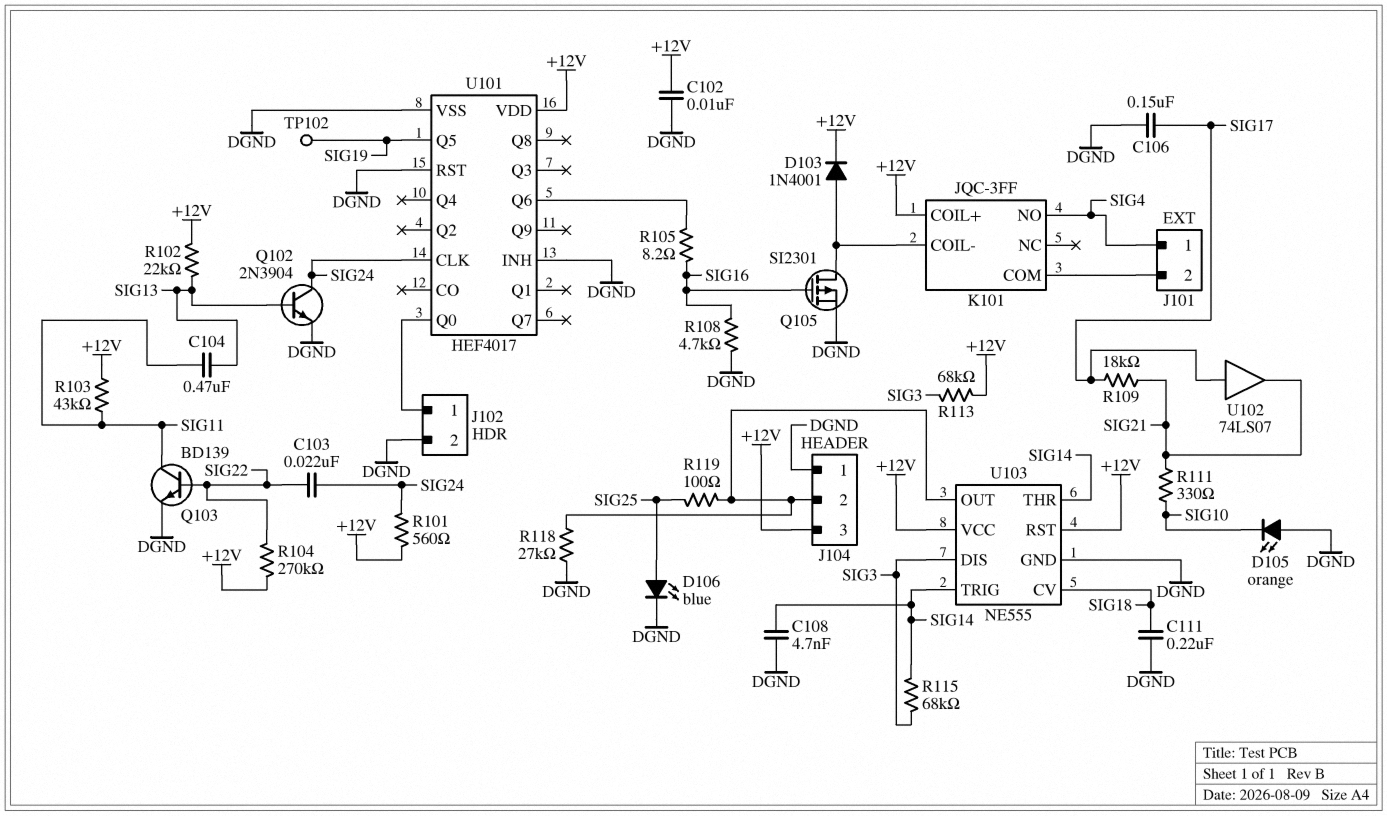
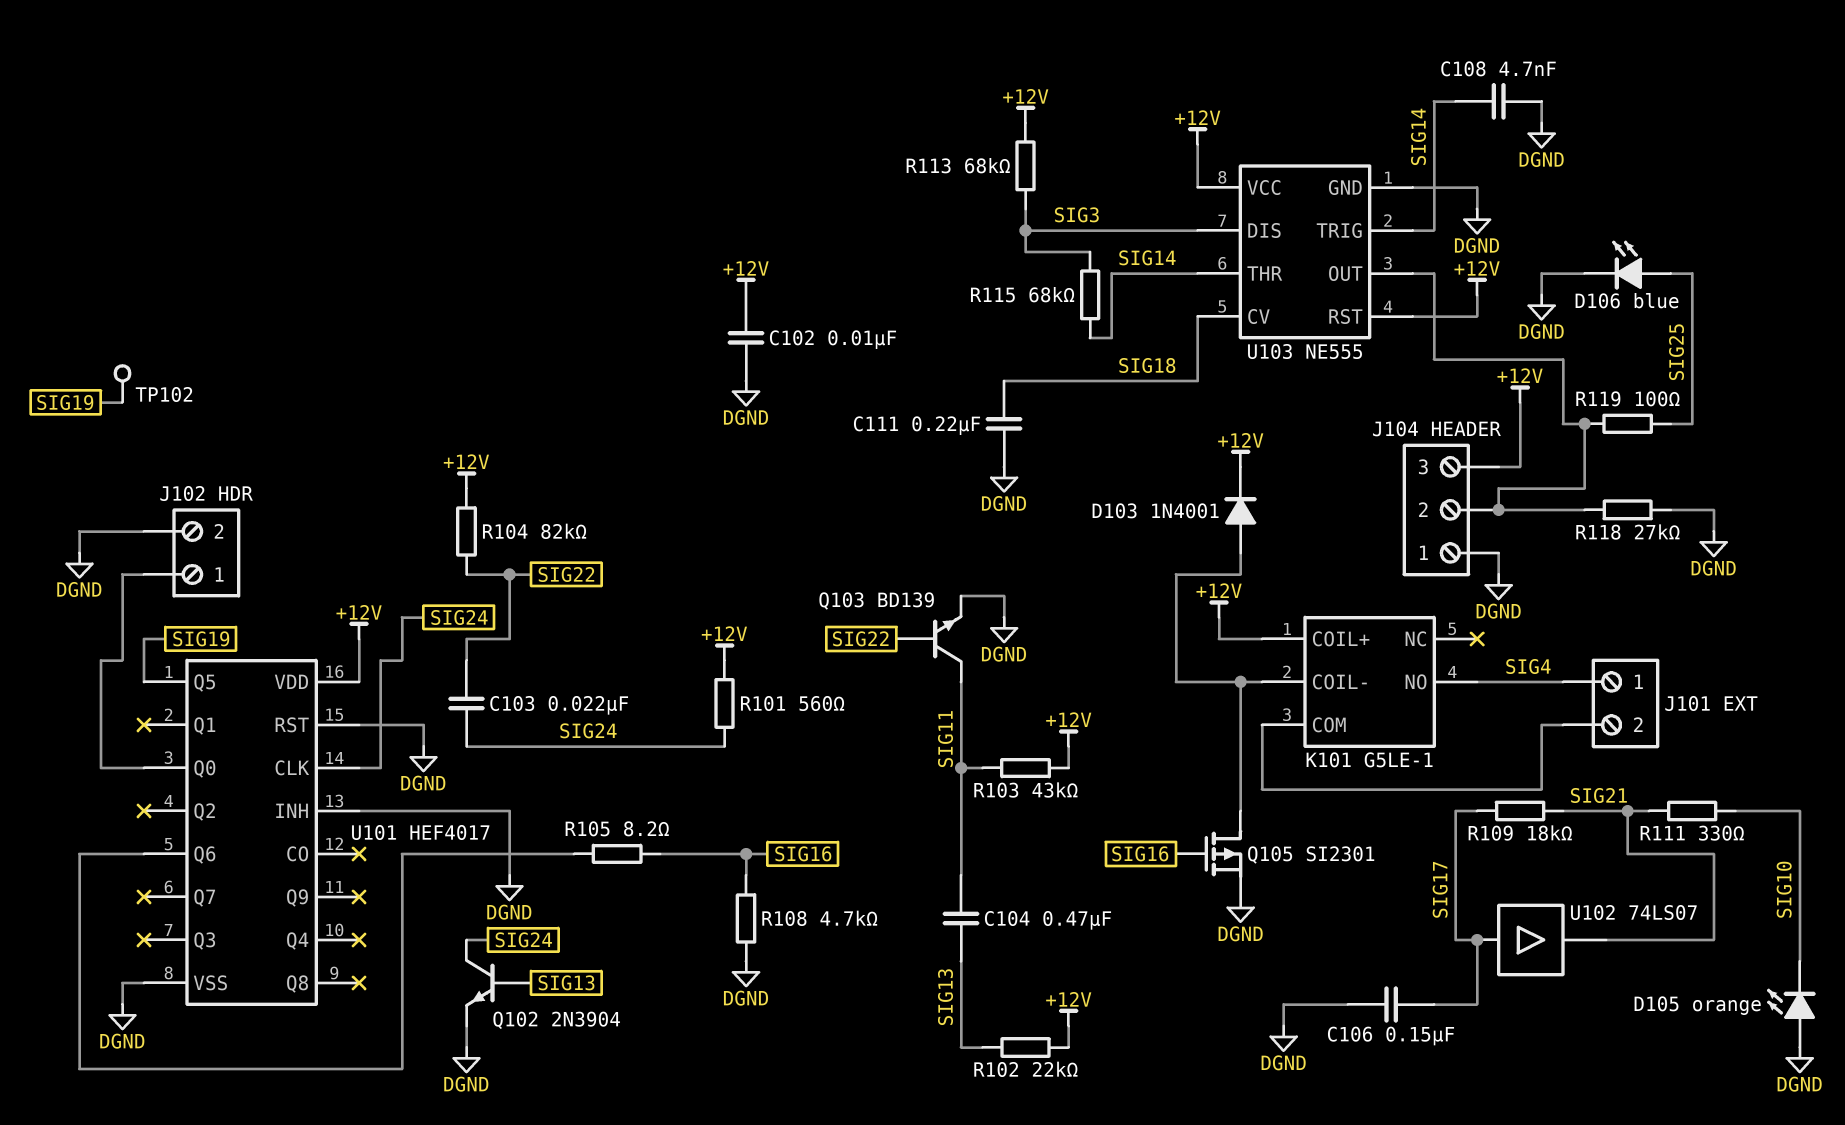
K101: JQC-3FF -> G5LE-1
R104: 270k (+12V, SIG22) -> 82k (+12V, SIG22)

